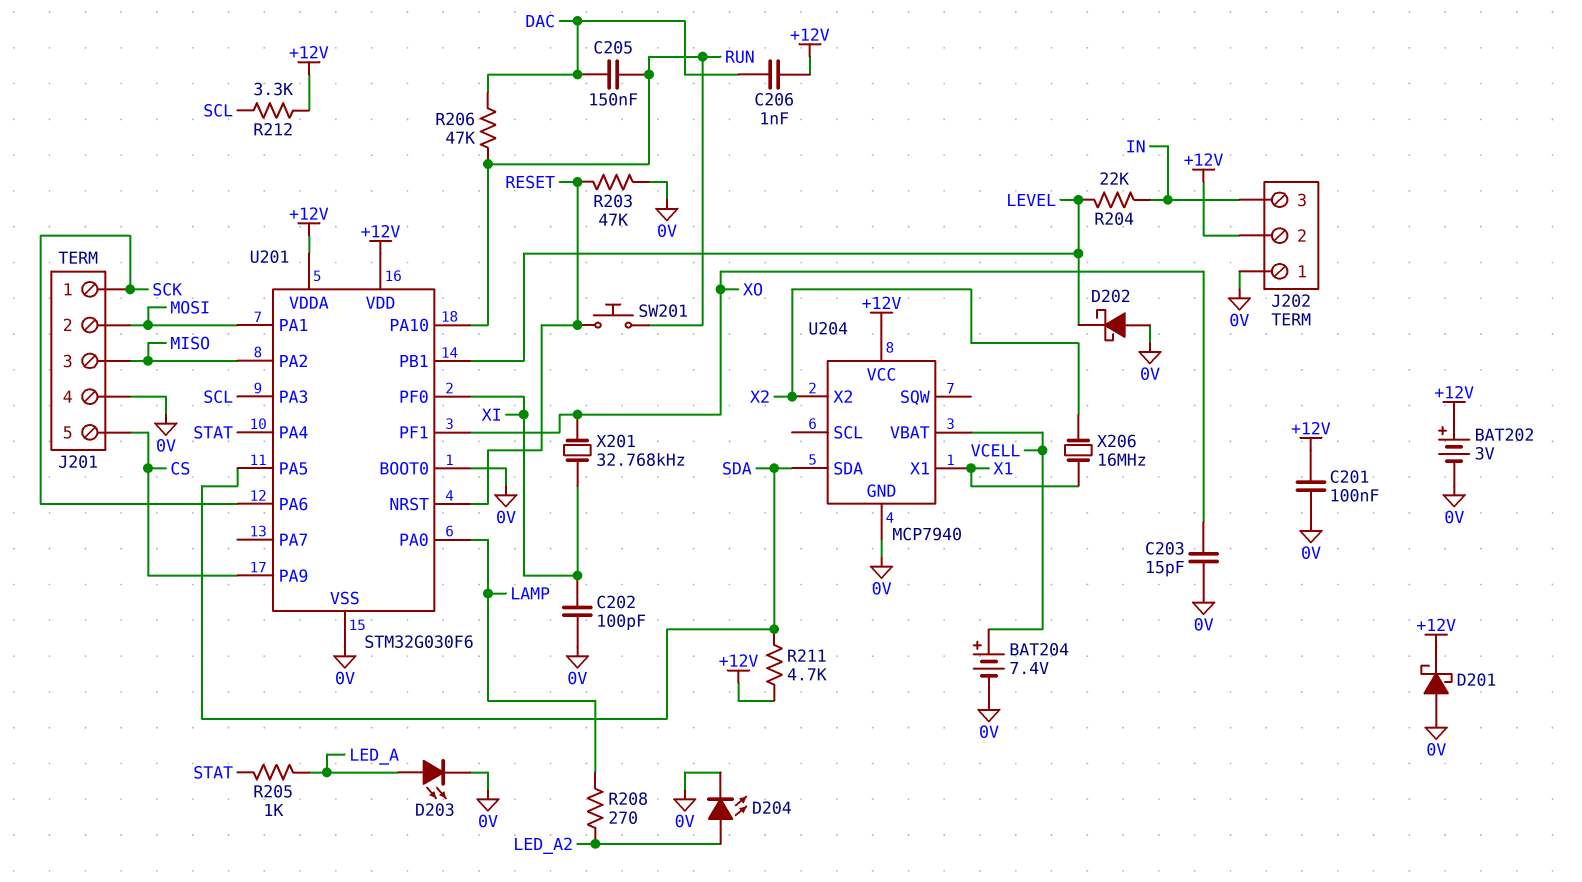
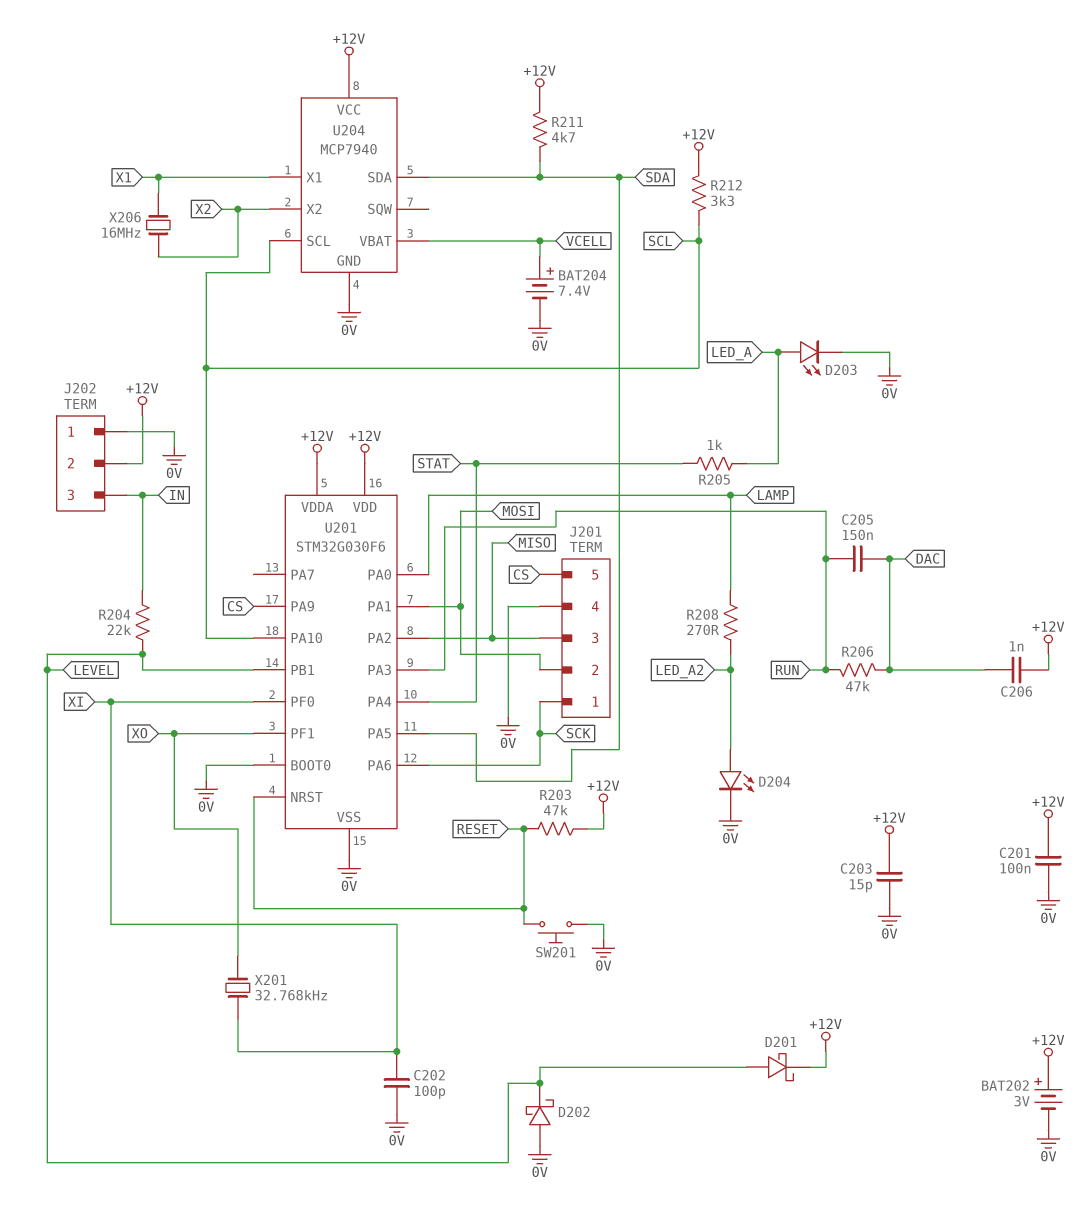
C203: 15pF (0V, XO) -> 15pF (+12V, 0V)
D201: schottky (A 0V, K +12V) -> schottky (A LEVEL, K +12V)
R203: 47k (0V, RESET) -> 47k (+12V, RESET)
SW201: button (RESET, RUN) -> button (0V, RESET)
U201 pin PA3: SCL -> RUN
U201 pin PA10: RUN -> SCL
U204 pin SCL: none -> SCL

